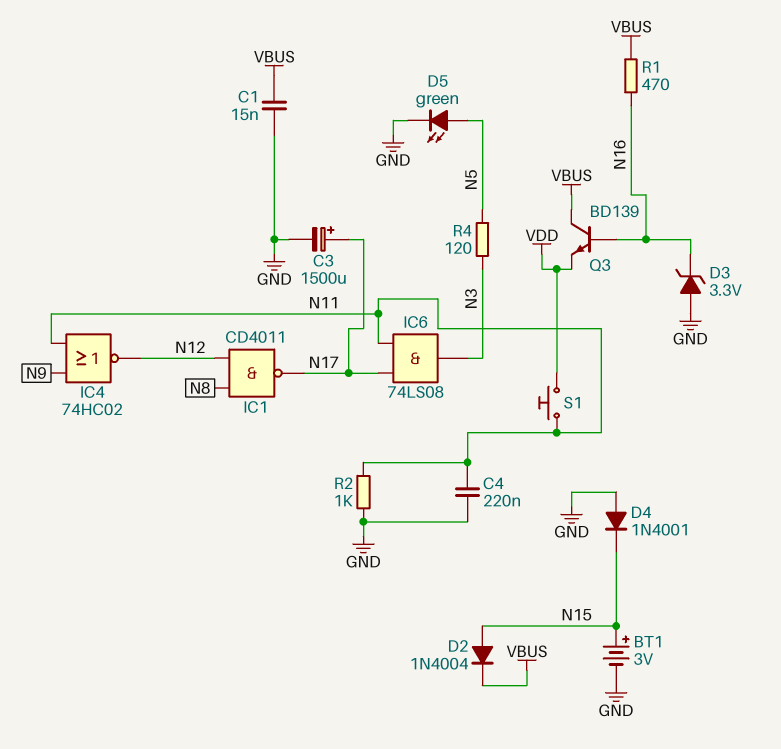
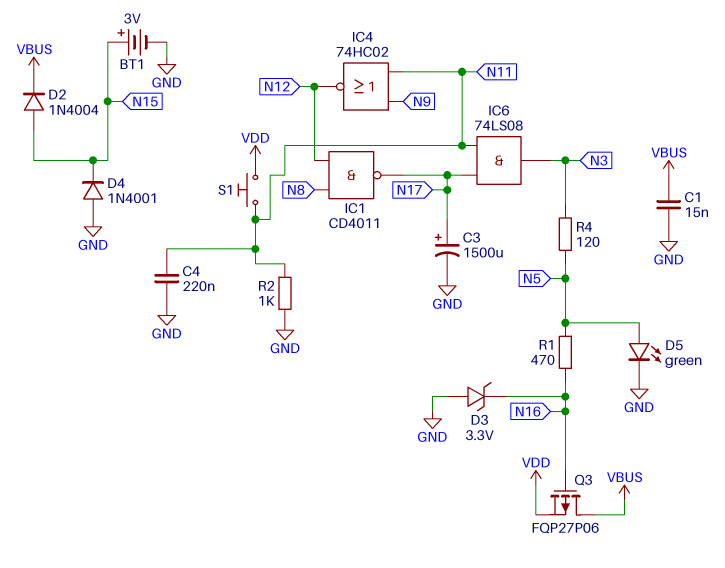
Q3: NPN BD139 (B N16, C VBUS, E VDD) -> PMOS FQP27P06 (G N16, D VBUS, S VDD)
R1: 470 (N16, VBUS) -> 470 (N5, N16)

